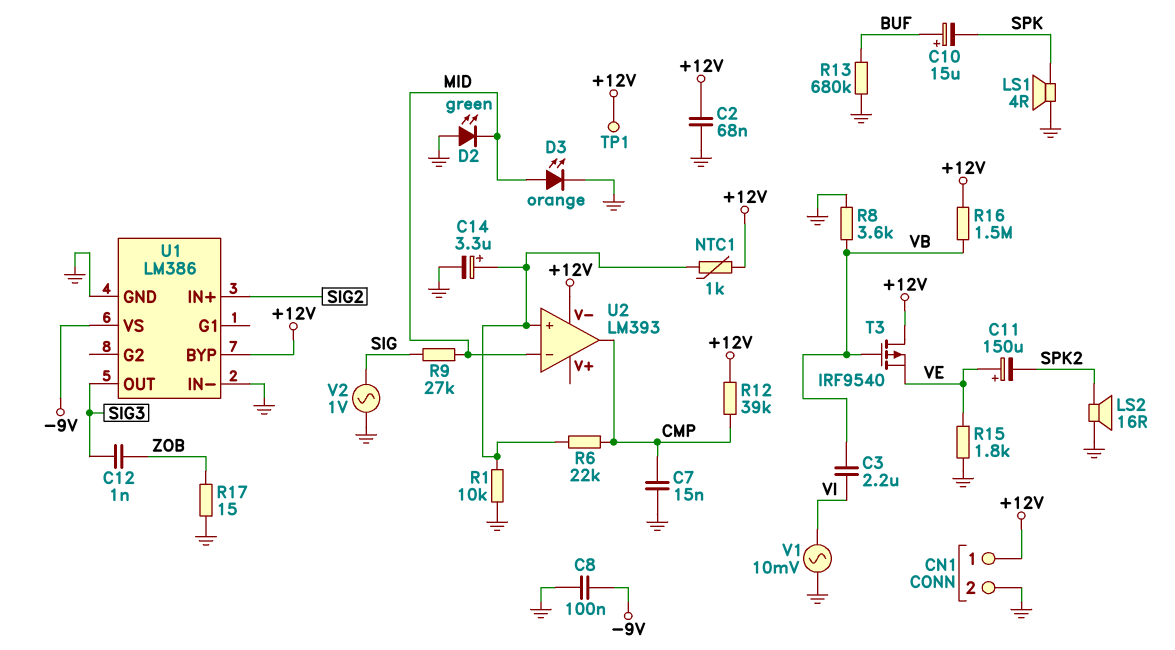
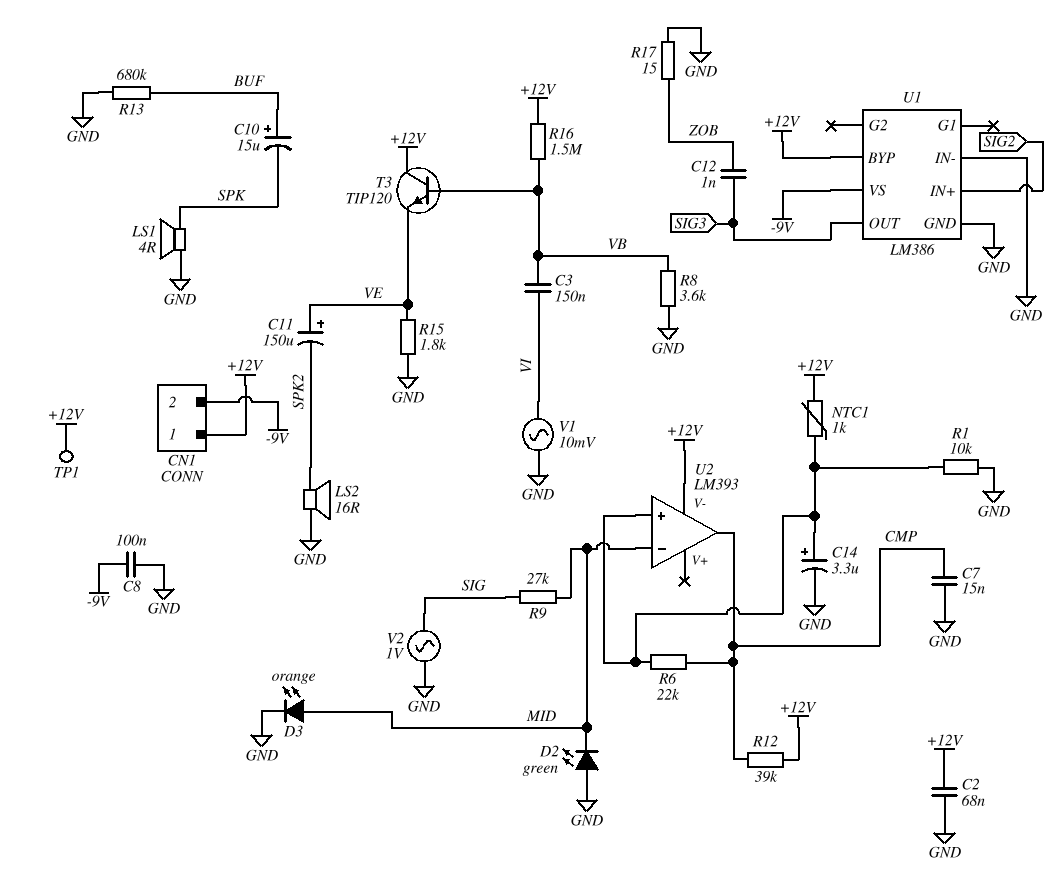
C3: 2.2uF (VB, VI) -> 150nF (VB, VI)
CN1 pin 2: GND -> -9V
T3: PMOS IRF9540 (G VB, D +12V, S VE) -> NPN TIP120 (B VB, C +12V, E VE)

